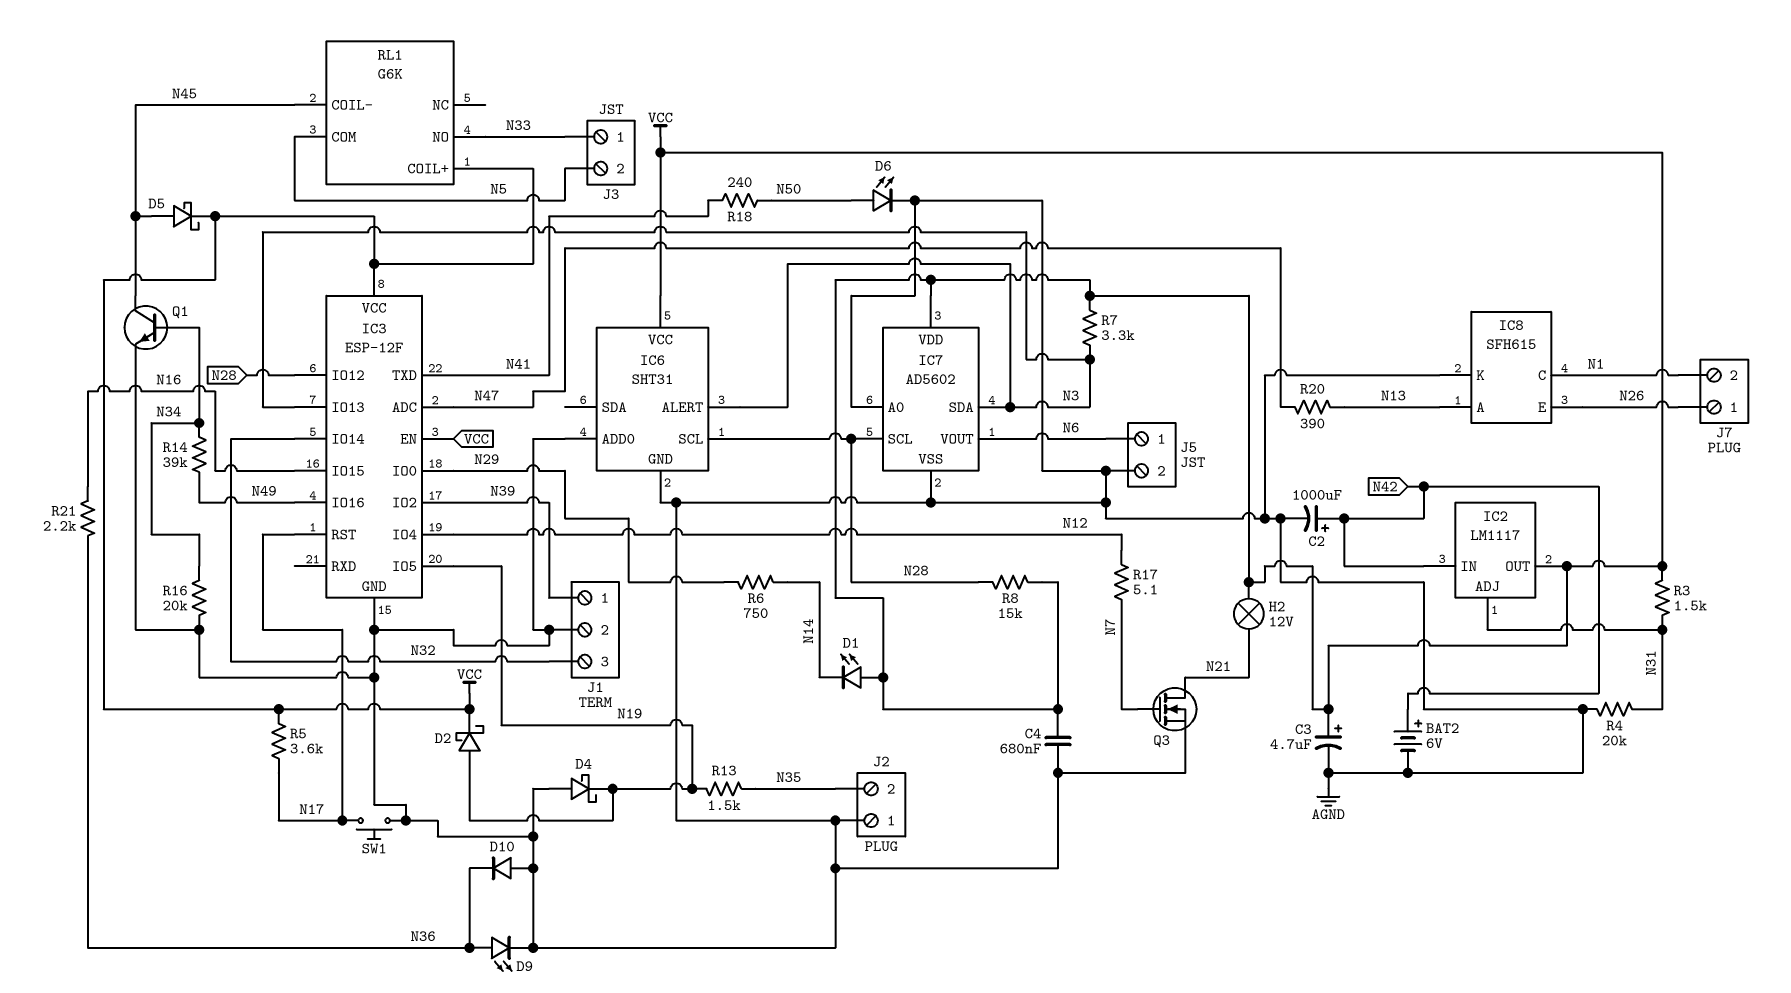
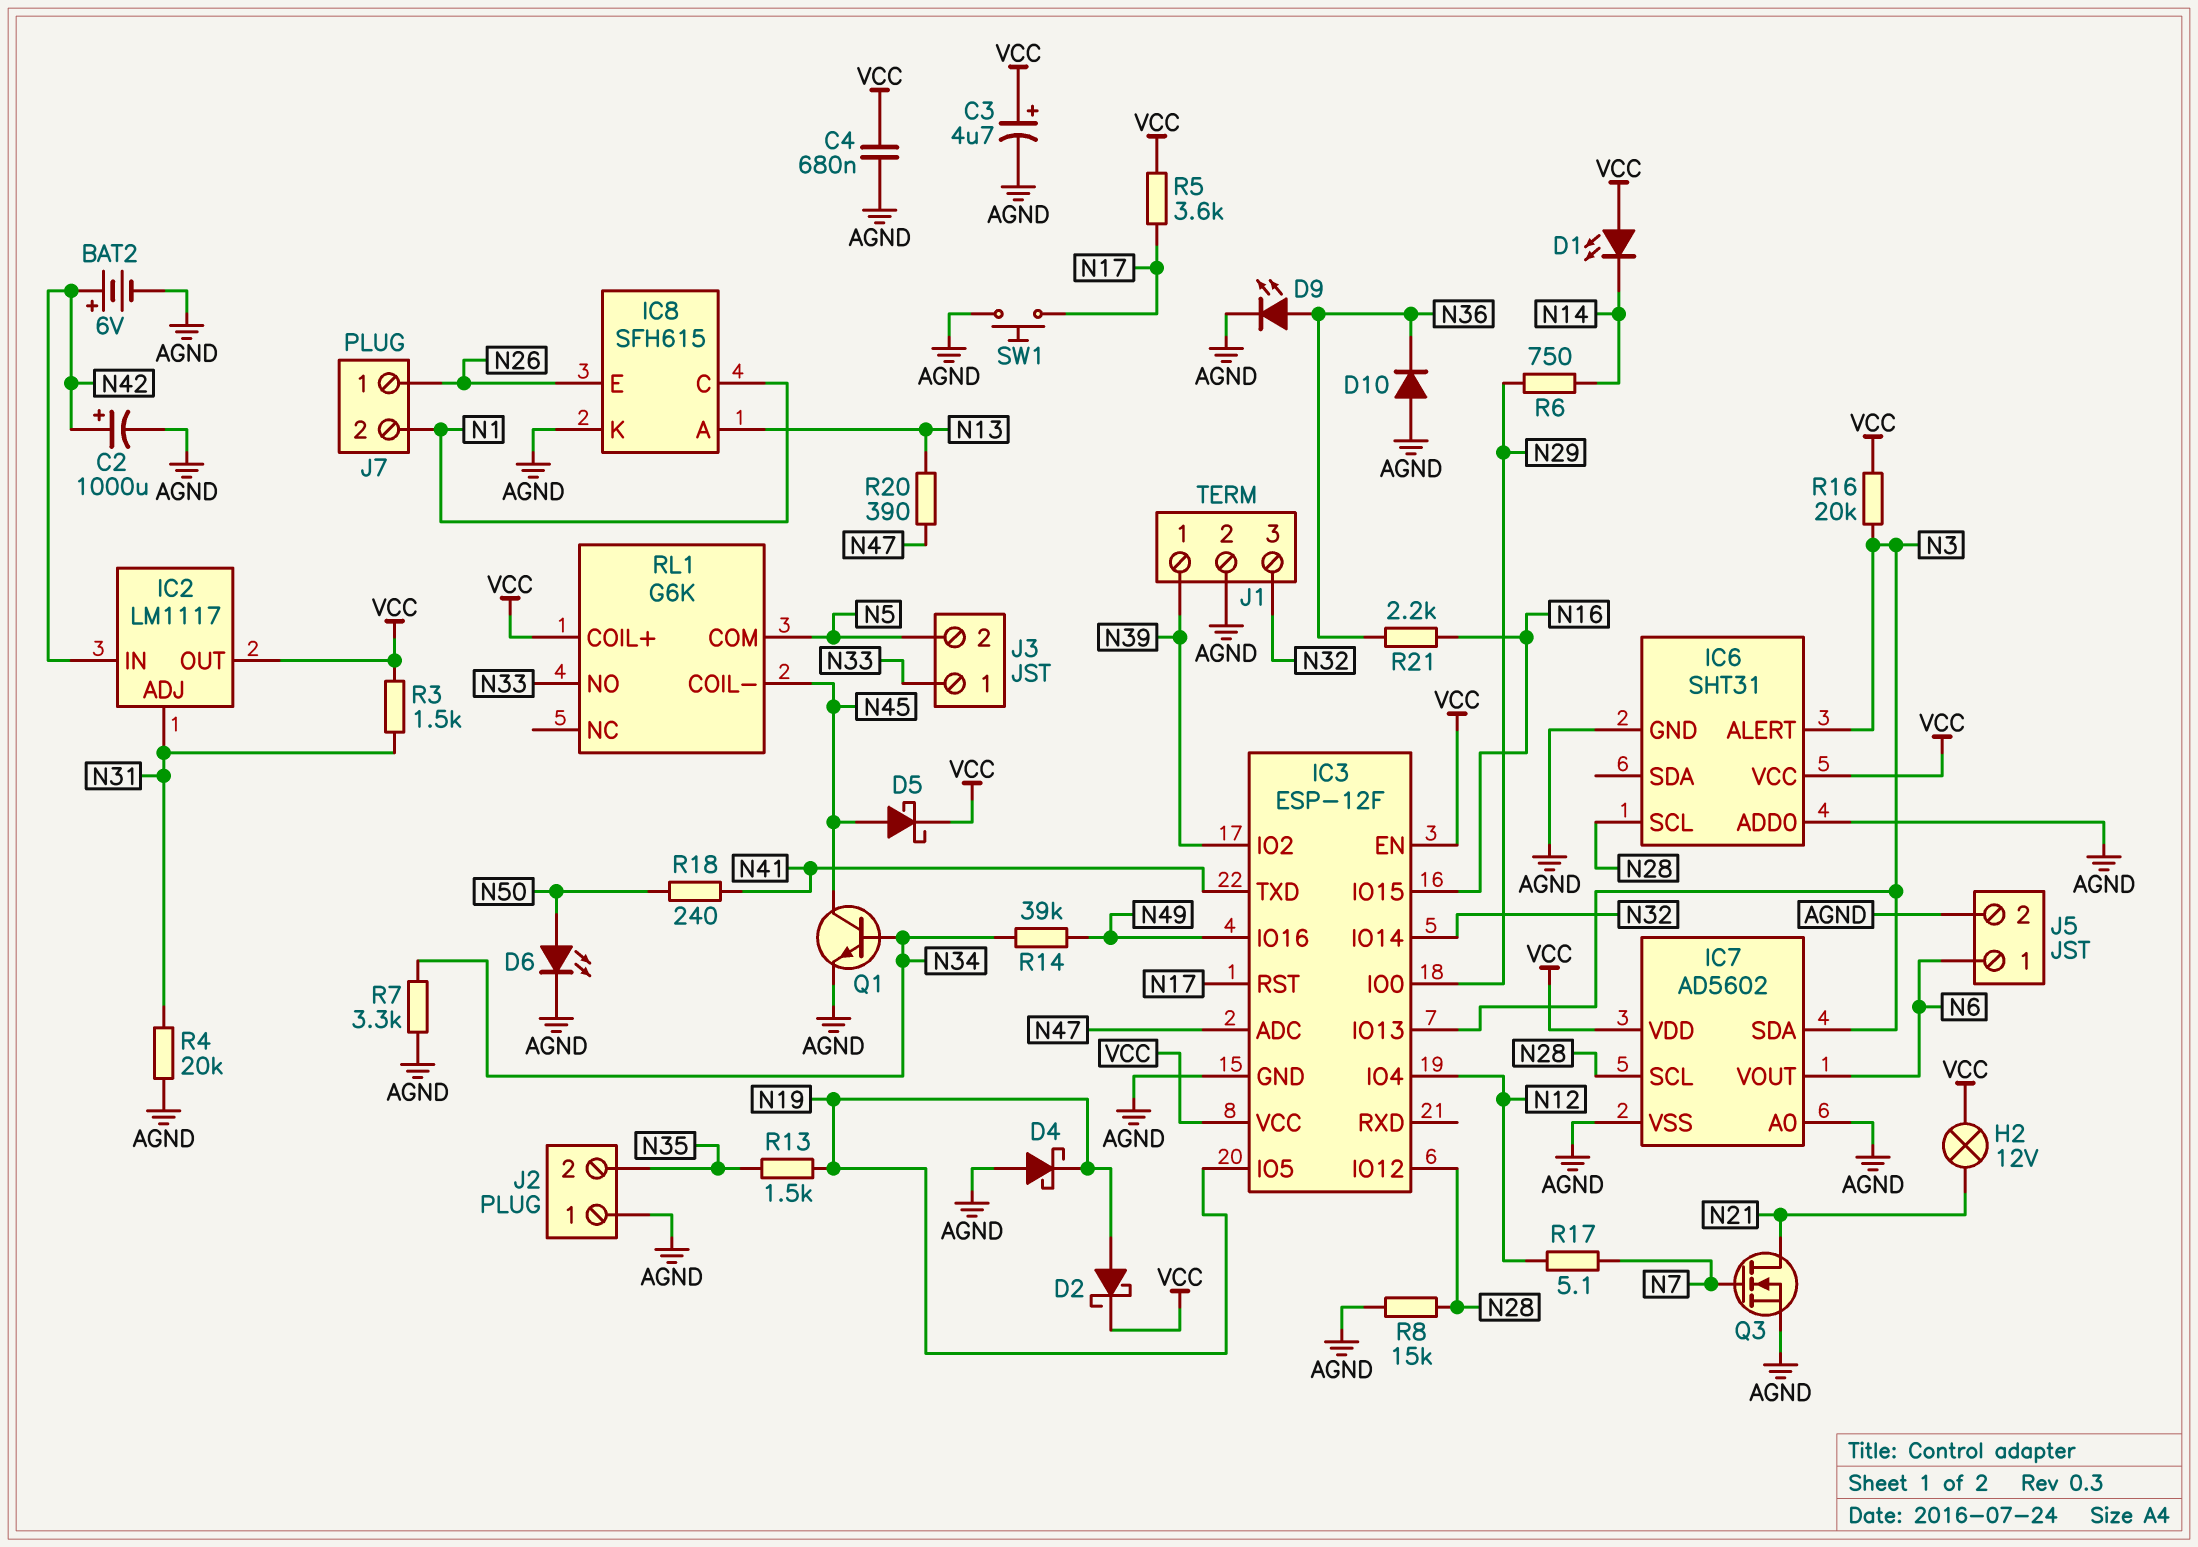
R7: 3.3k (N3, VCC) -> 3.3k (AGND, N34)
R8: 15k (N28, VCC) -> 15k (AGND, N28)
R16: 20k (AGND, N34) -> 20k (N3, VCC)

